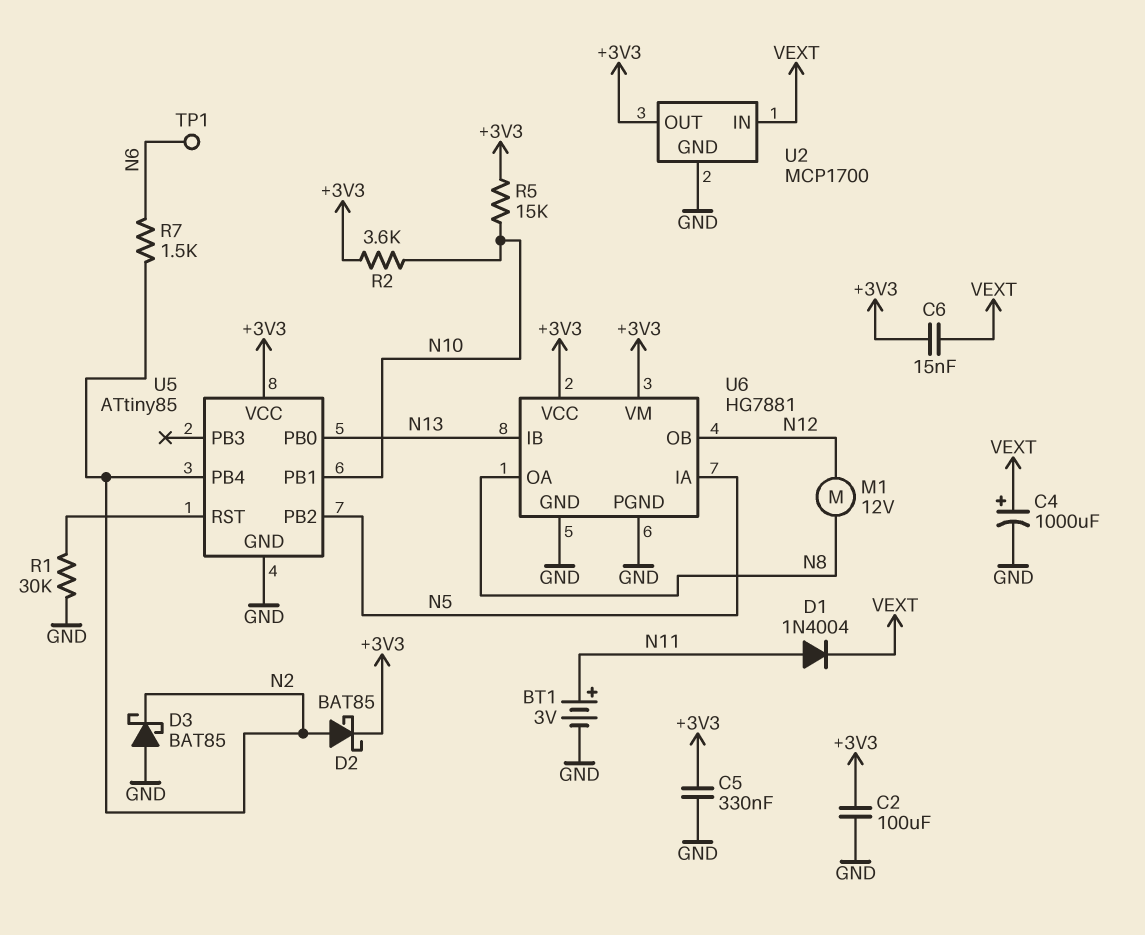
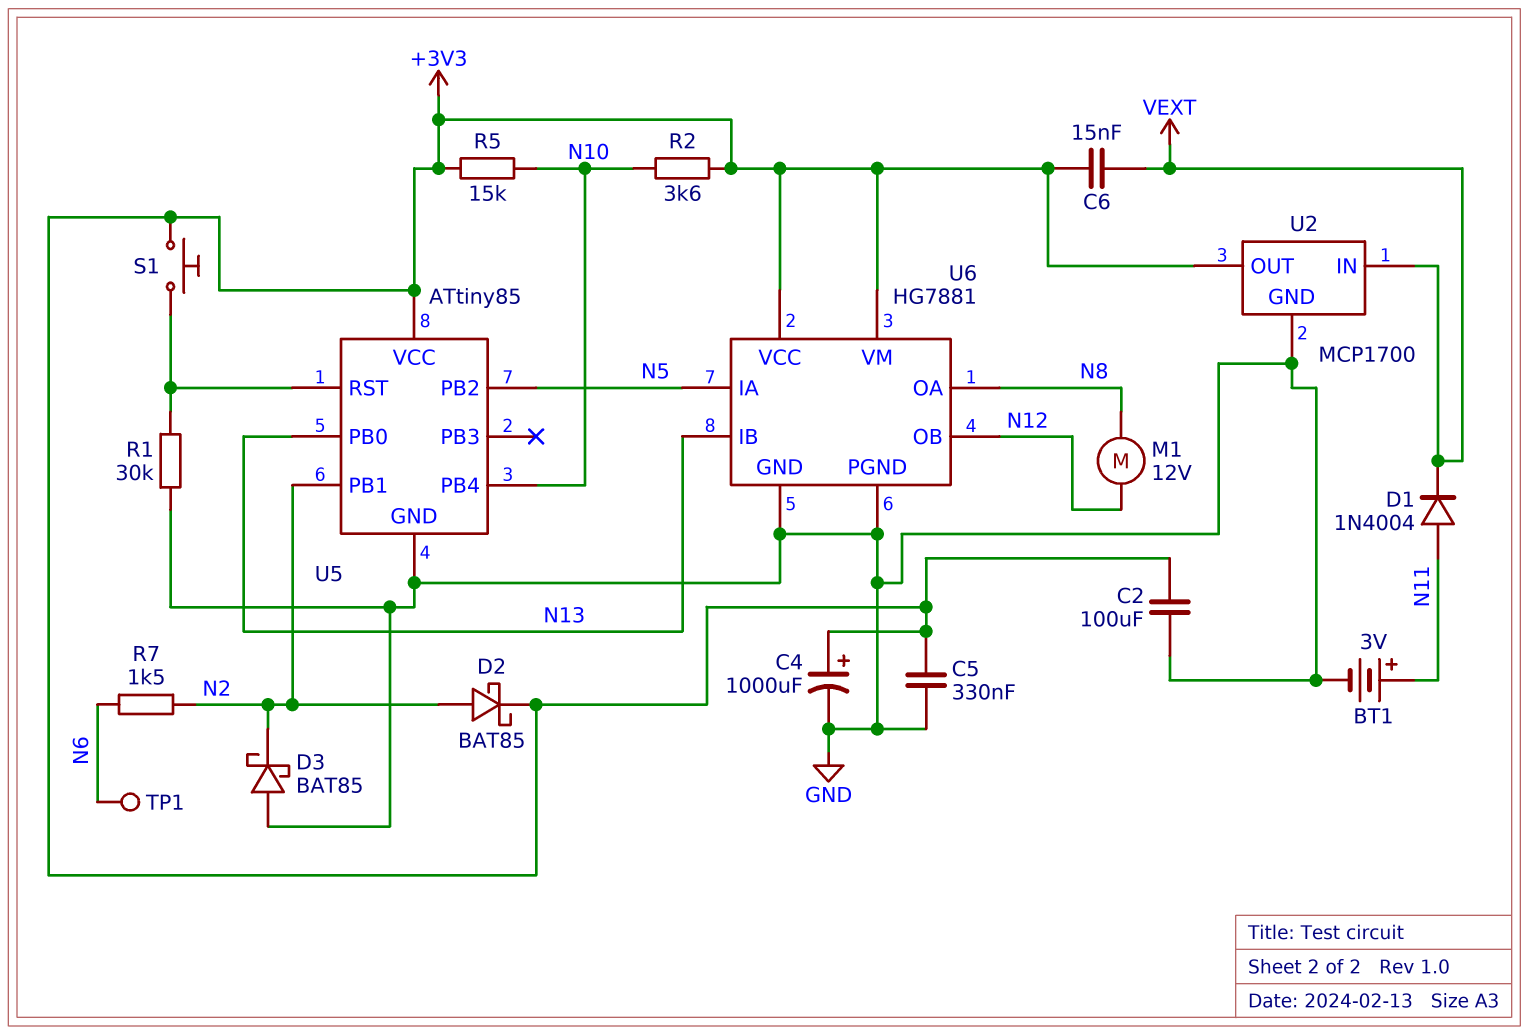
C4: 1000uF (plus VEXT, minus GND) -> 1000uF (plus +3V3, minus GND)
S1: none -> button (+3V3, U5/RST)
U5 pin PB1: N10 -> N2
U5 pin PB4: N2 -> N10

